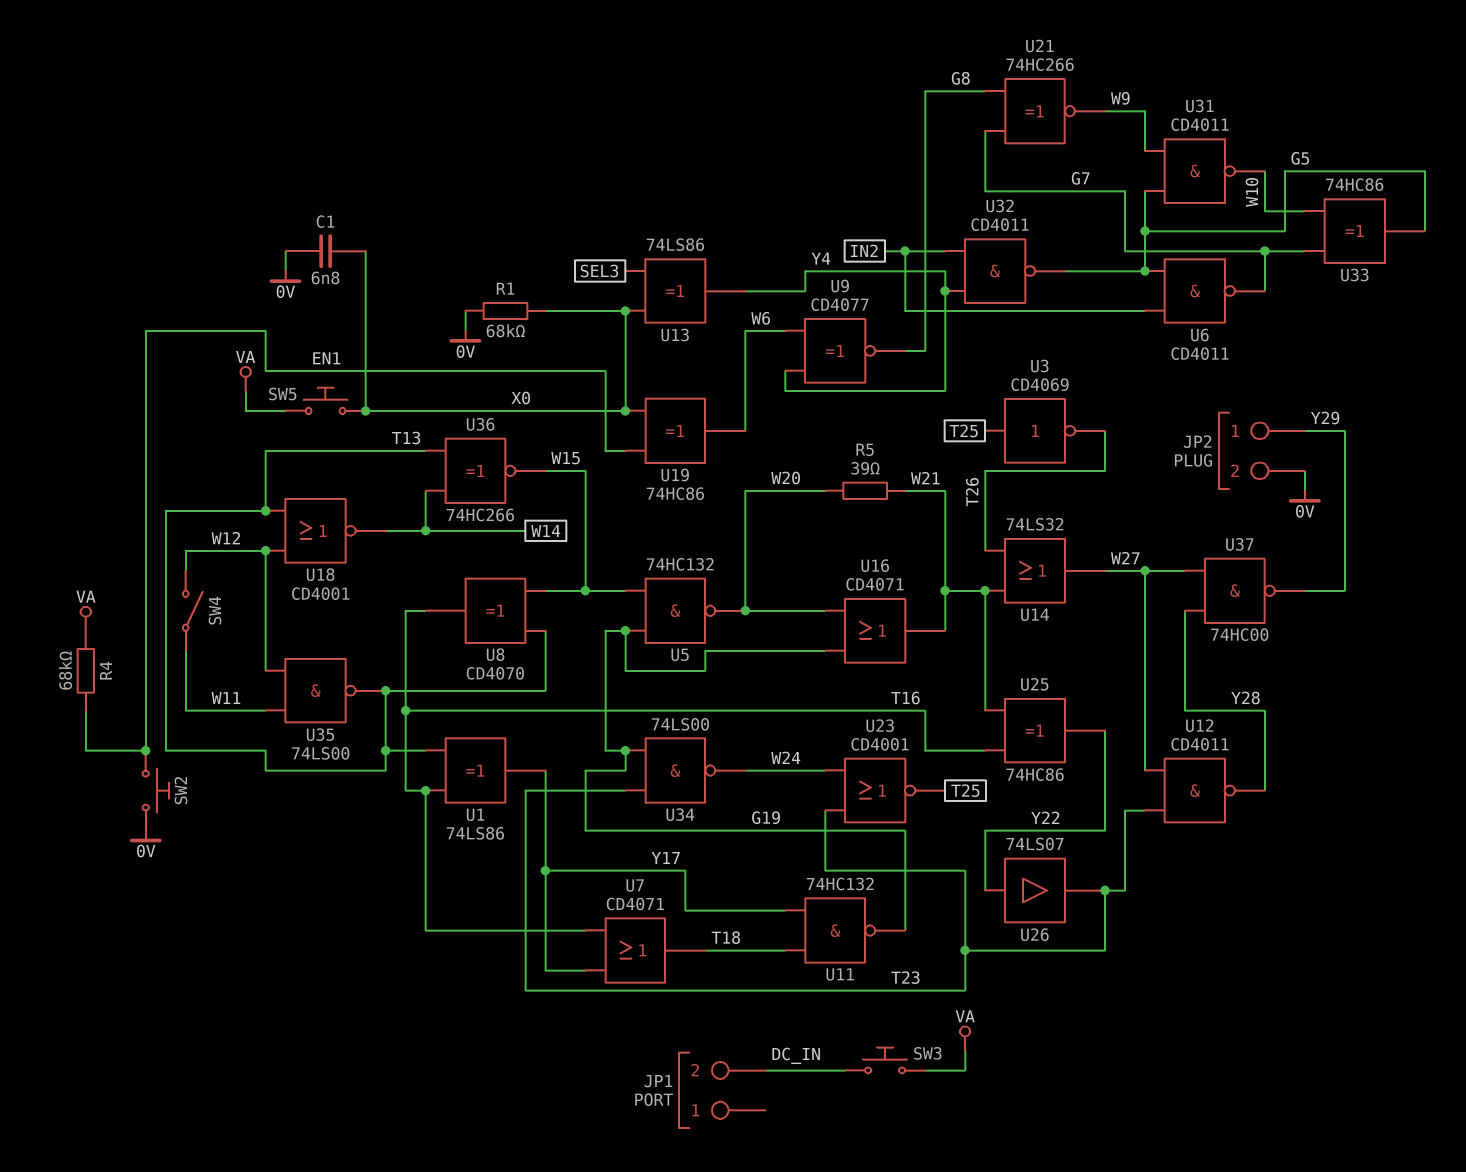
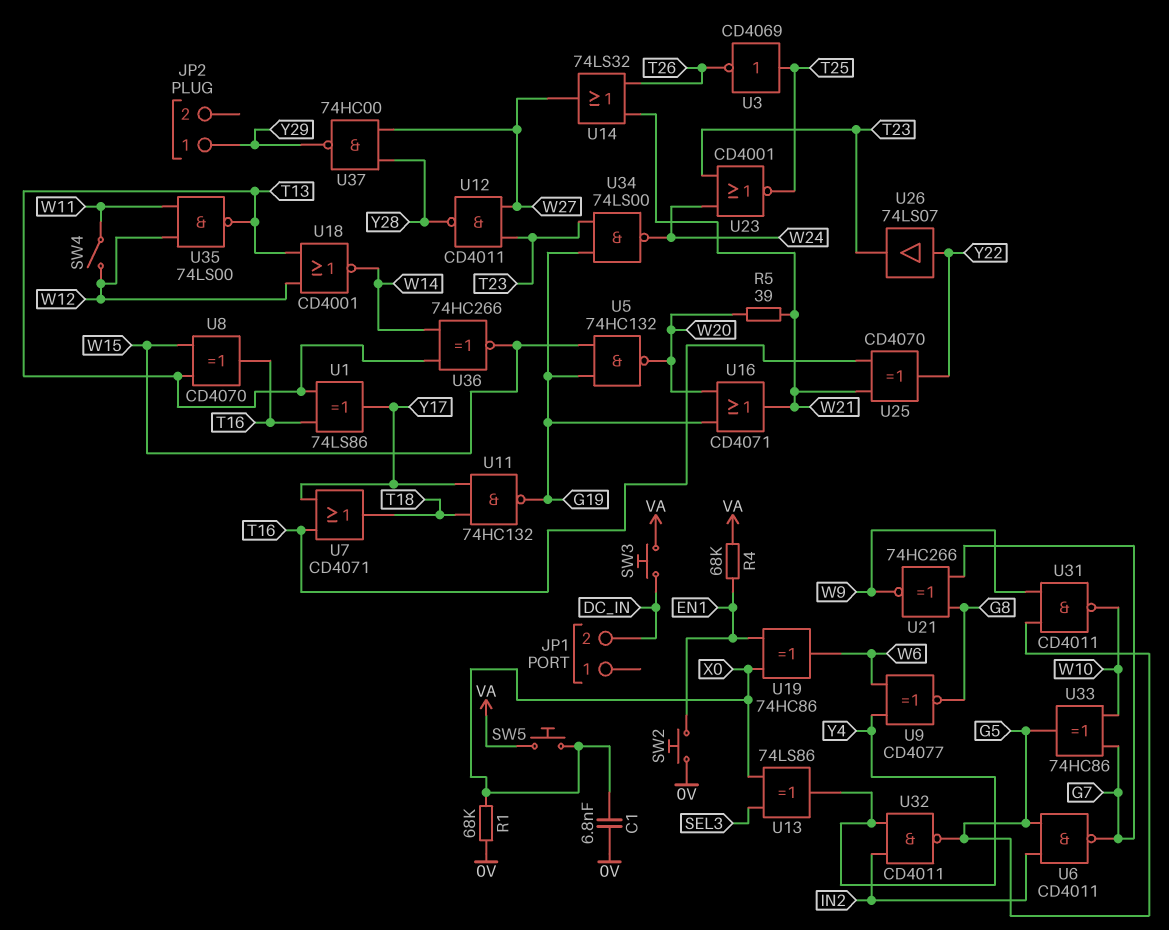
JP2 pin 2: 0V -> none
U25: XOR 74HC86 (in T16, in W21, out Y22) -> XOR CD4070 (in T16, in W21, out Y22)

